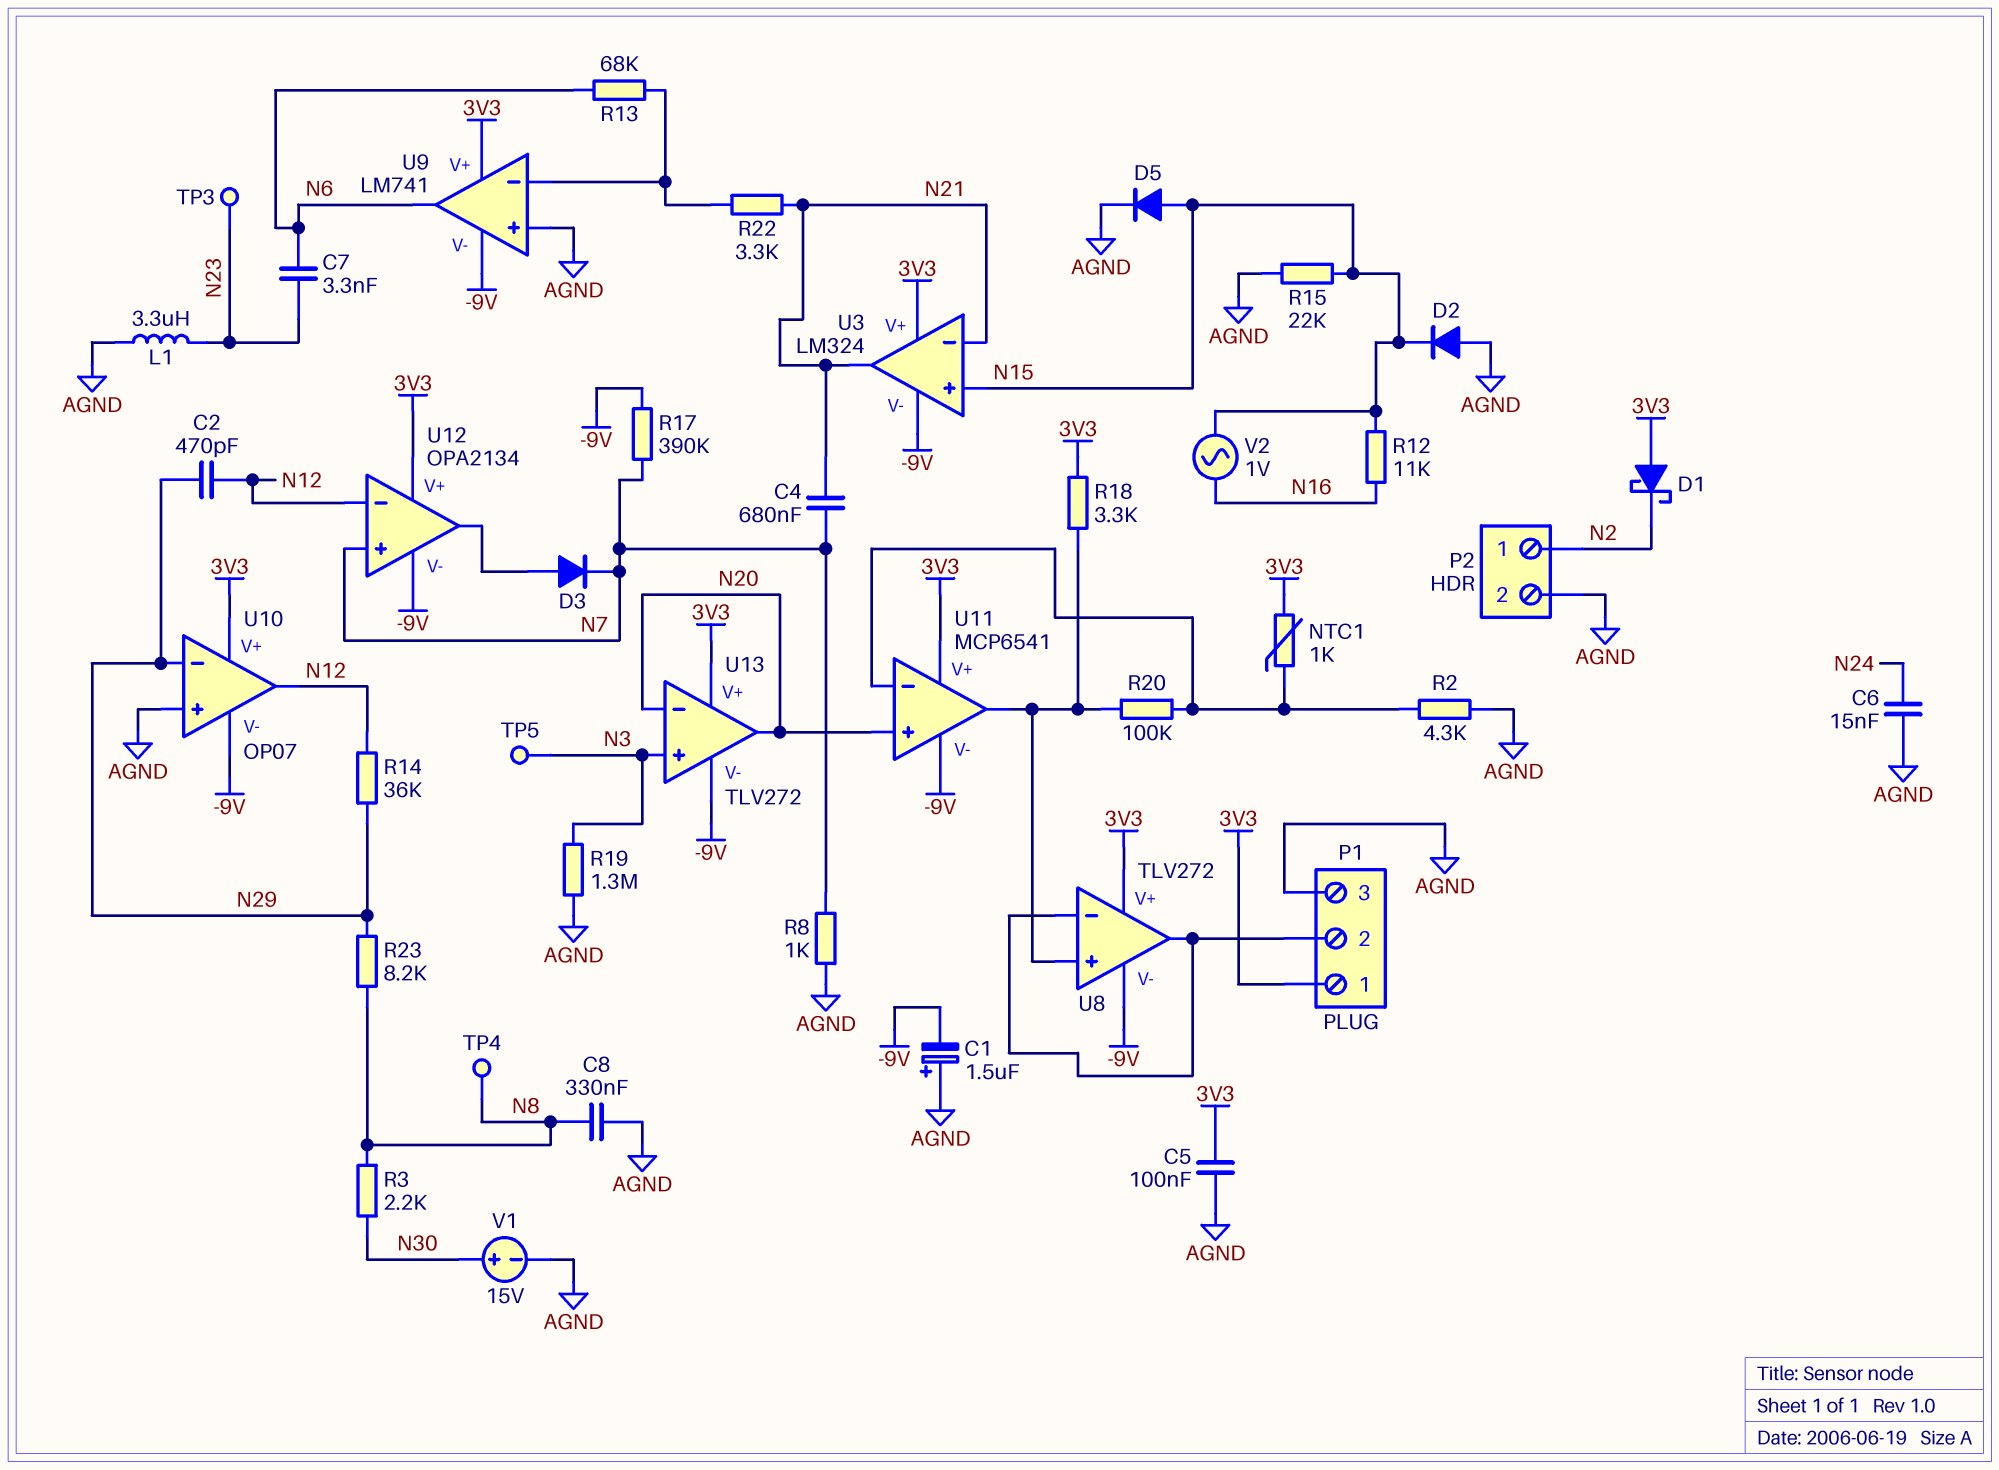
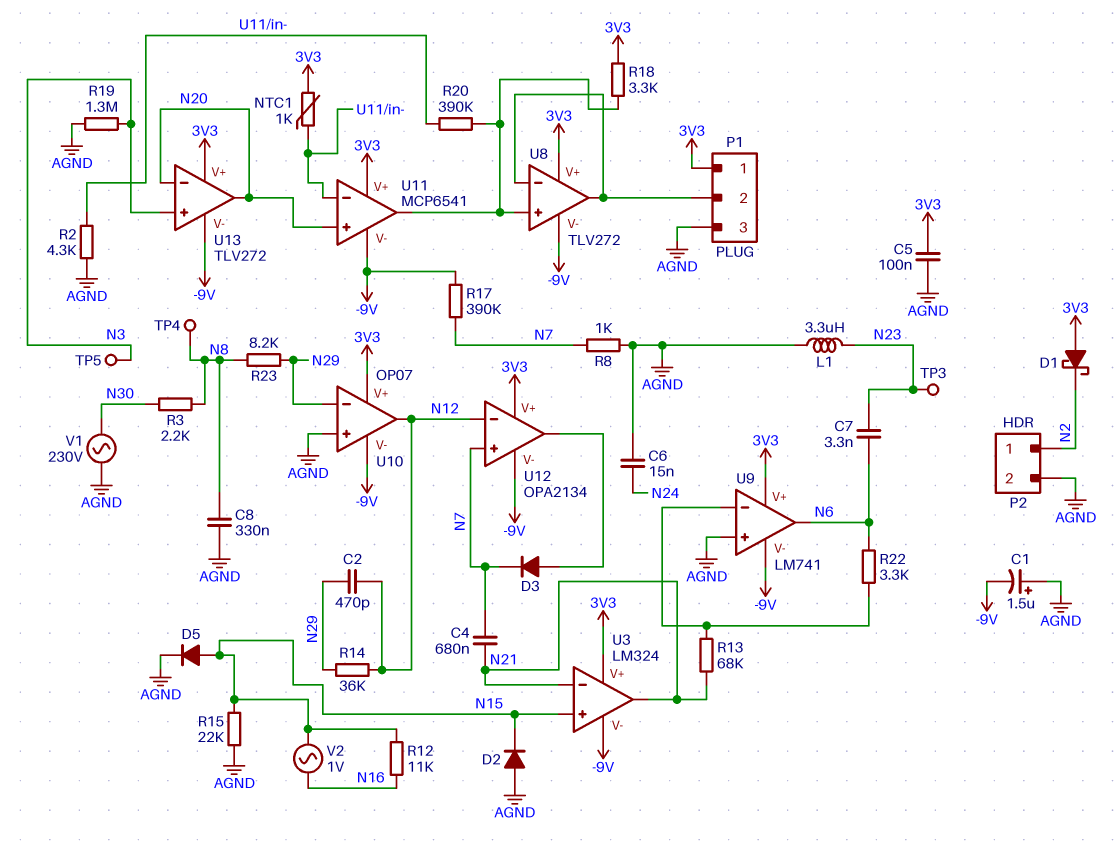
R13: 68k (N6, U9/in-) -> 68k (N21, U9/in-)
R20: 100k (U8/in+, U11/in-) -> 390k (U8/in+, U11/in-)
R22: 3.3k (N21, U9/in-) -> 3.3k (N6, U9/in-)
V1: 15V (plus N30, minus AGND) -> AC 230V (AGND, N30)

